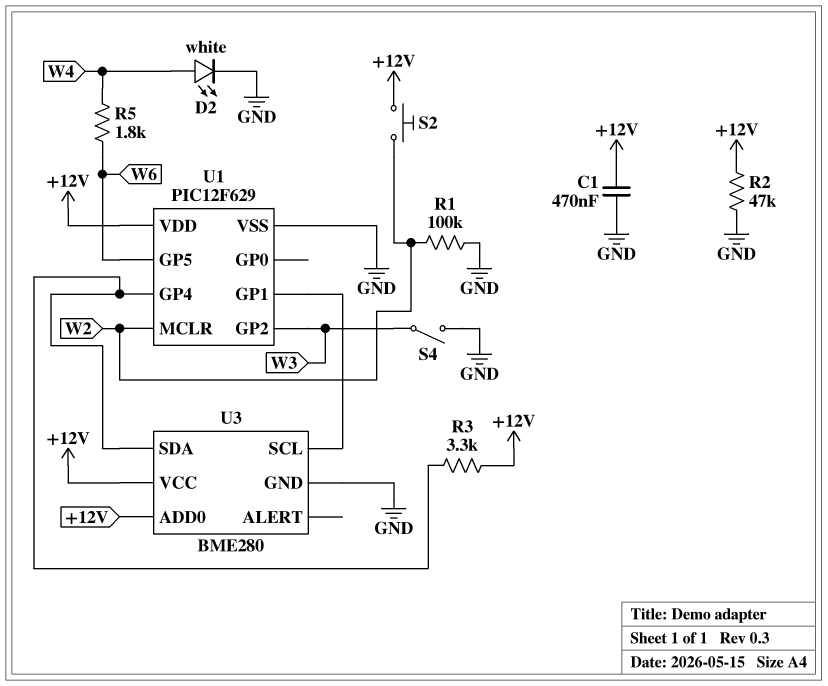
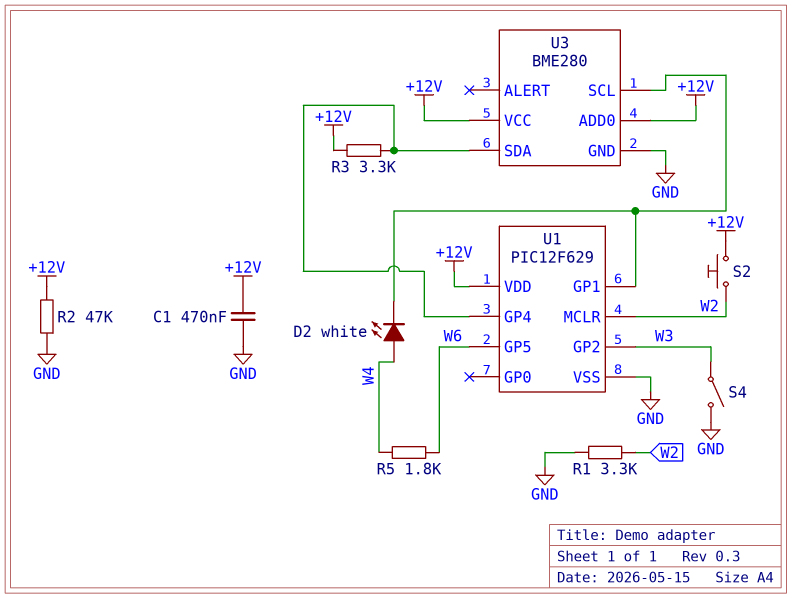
D2: LED white (A W4, K GND) -> LED white (A W4, K U1/GP1)
R1: 100k (GND, W2) -> 3.3k (GND, W2)

